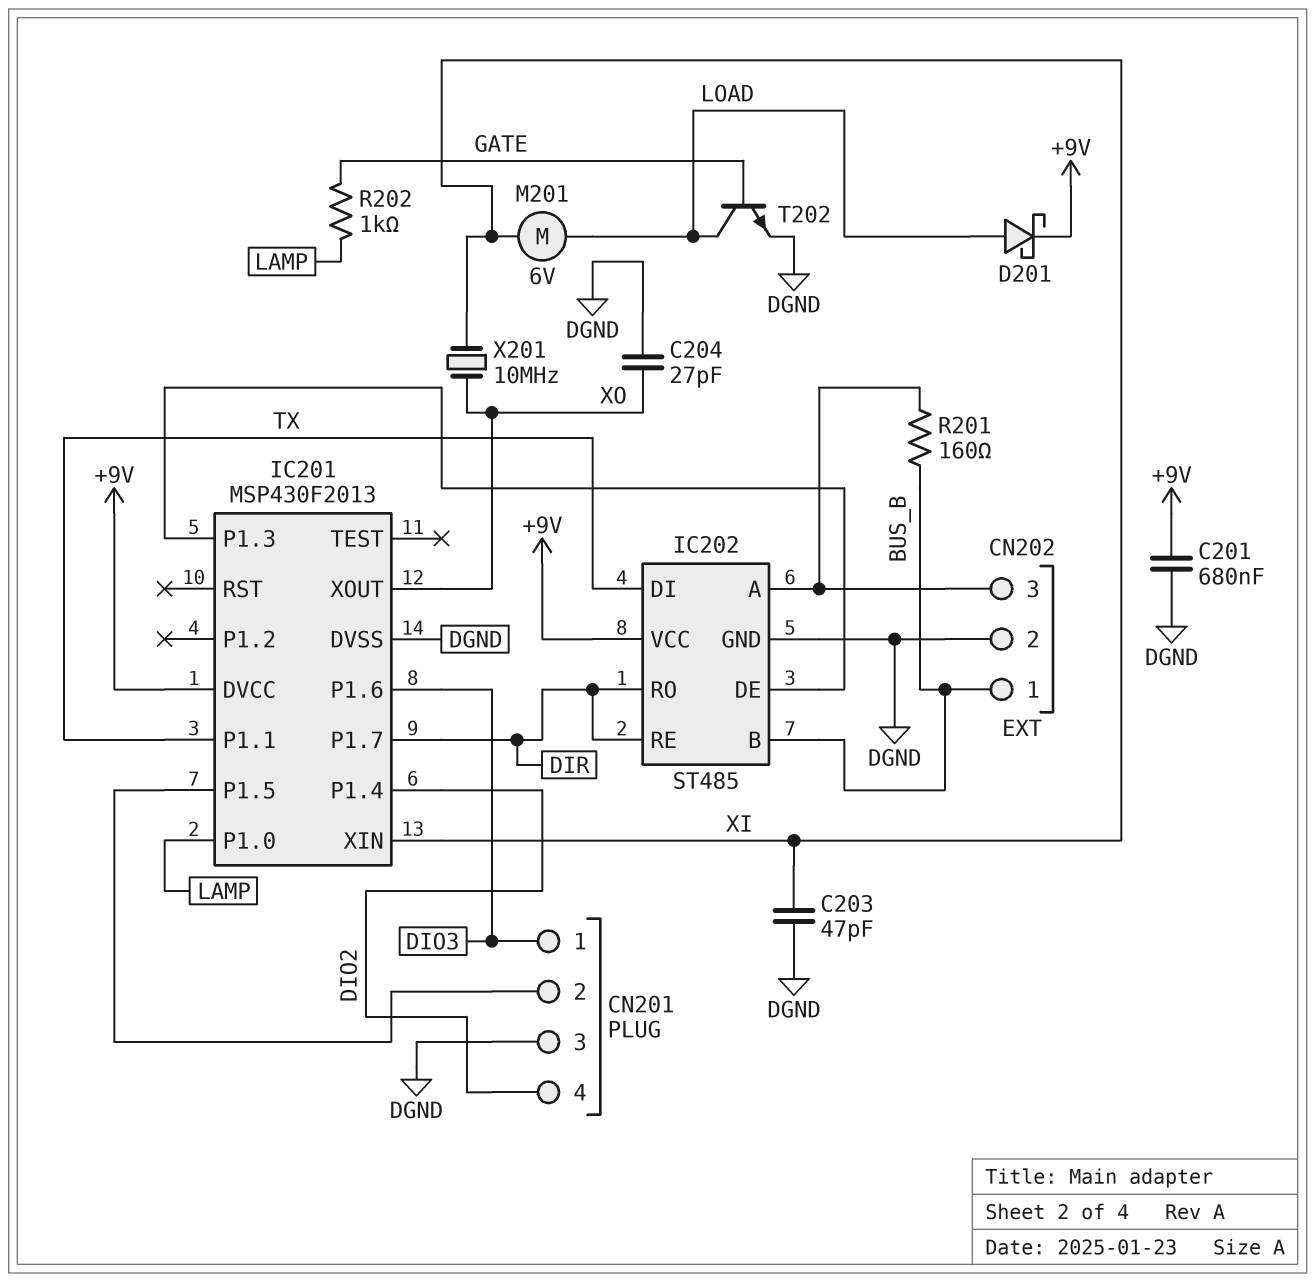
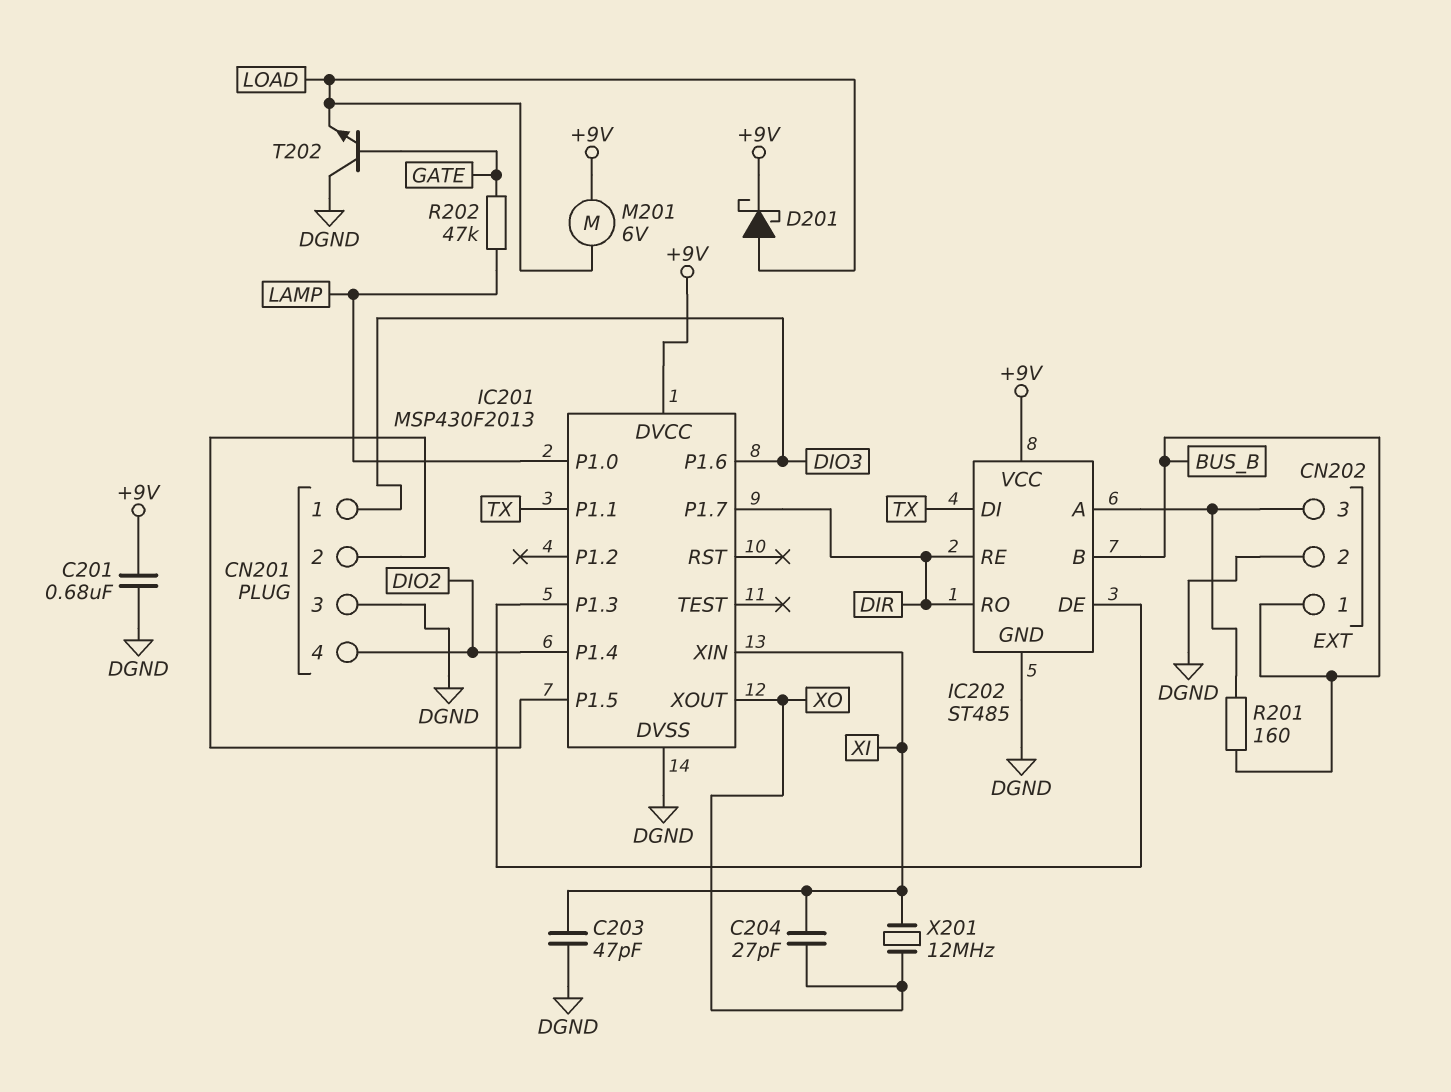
C204: 27pF (DGND, XO) -> 27pF (XI, XO)
M201: motor 6V (LOAD, XI) -> motor 6V (+9V, LOAD)
R202: 1k (GATE, LAMP) -> 47k (GATE, LAMP)
T202: NPN (B GATE, C LOAD, E DGND) -> NPN (B GATE, C DGND, E LOAD)
X201: 10MHz (XI, XO) -> 12MHz (XI, XO)

